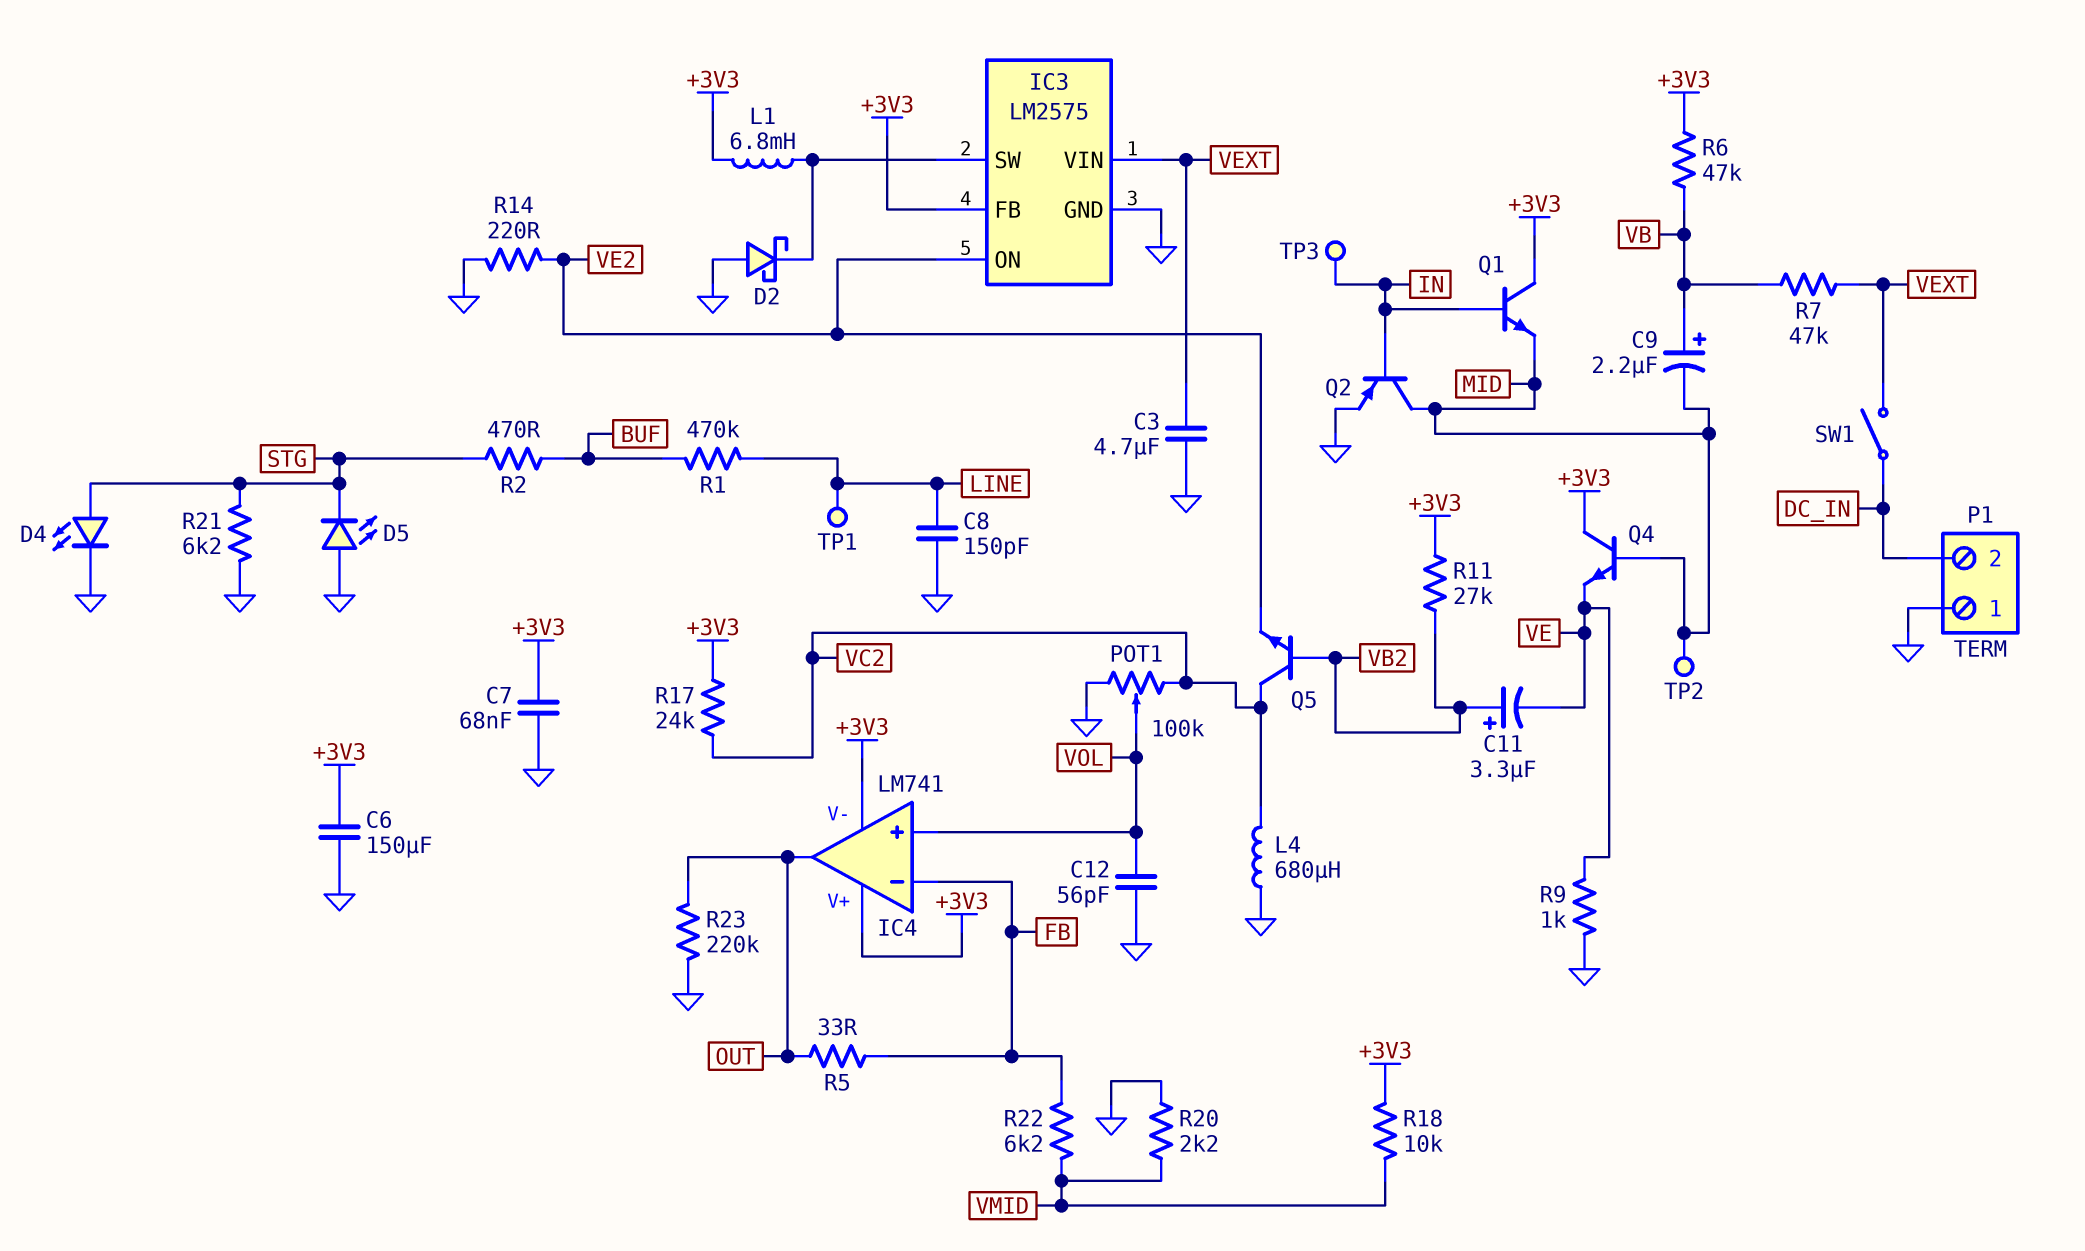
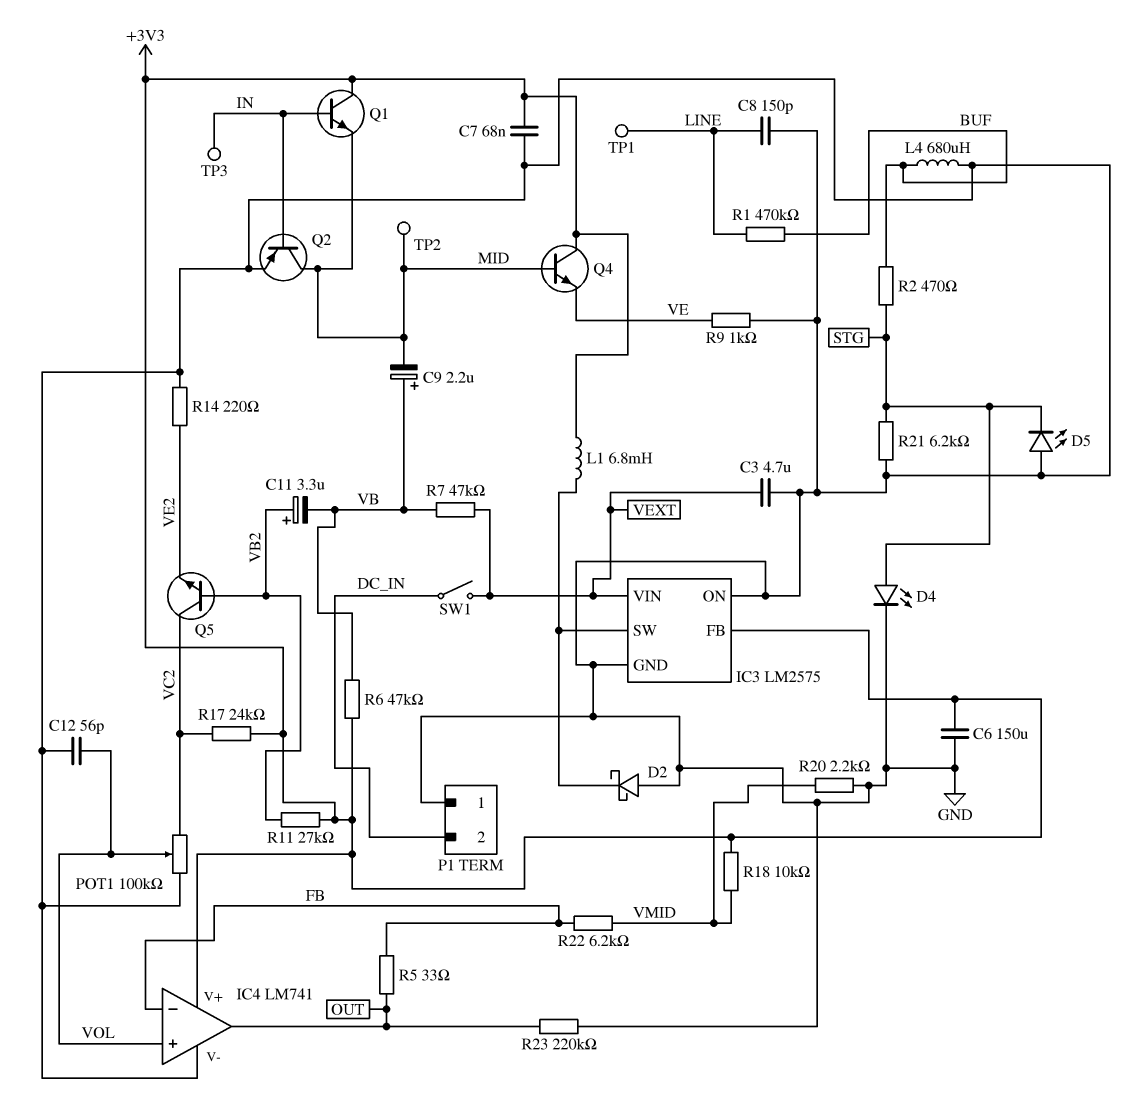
C11: 3.3uF (plus VB2, minus VE) -> 3.3uF (plus VB2, minus VB)
IC3 pin ON: VE2 -> GND
IC4 pin V-: +3V3 -> GND
L4: 680uH (GND, VC2) -> 680uH (BUF, GND)

